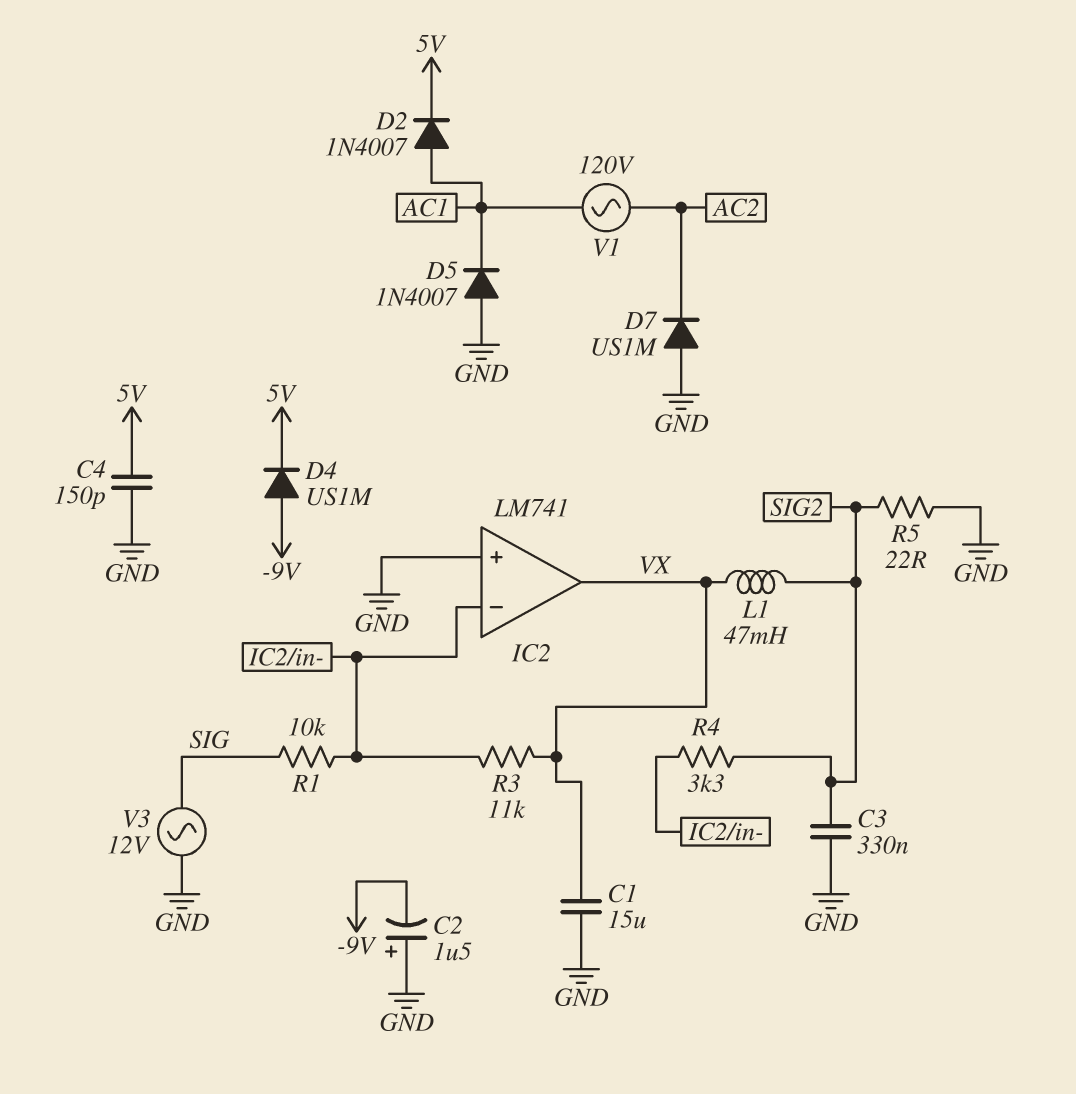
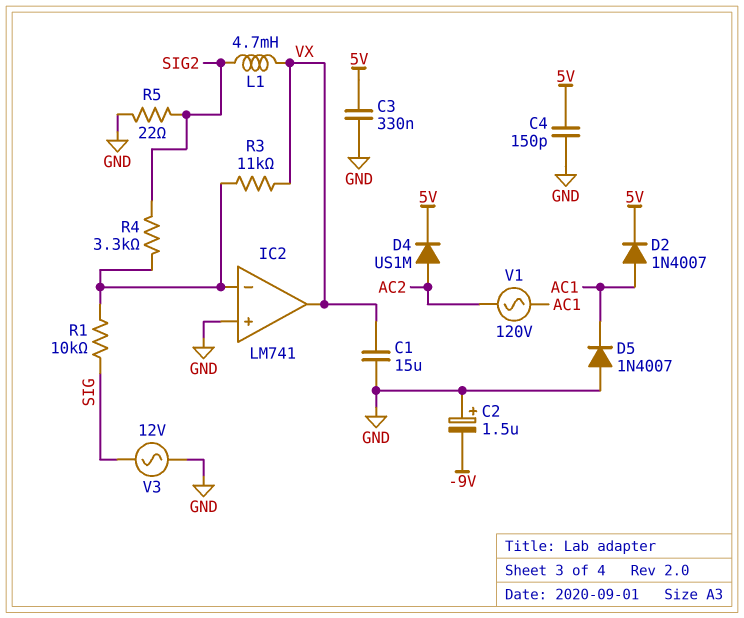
C3: 330nF (GND, SIG2) -> 330nF (5V, GND)
D4: diode US1M (A -9V, K 5V) -> diode US1M (A AC2, K 5V)
D7: diode US1M (A GND, K AC2) -> none
L1: 47mH (SIG2, VX) -> 4.7mH (SIG2, VX)

